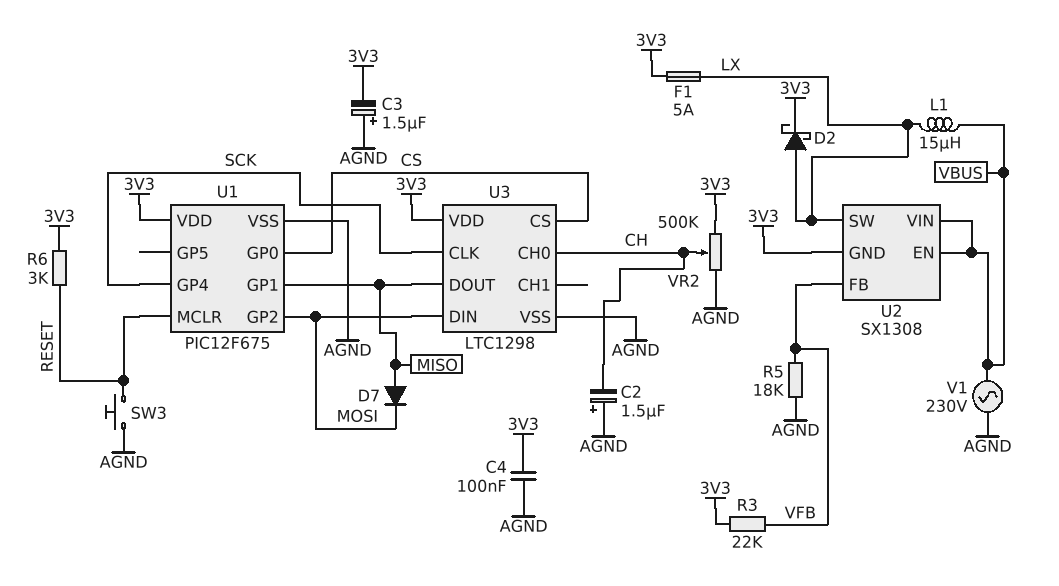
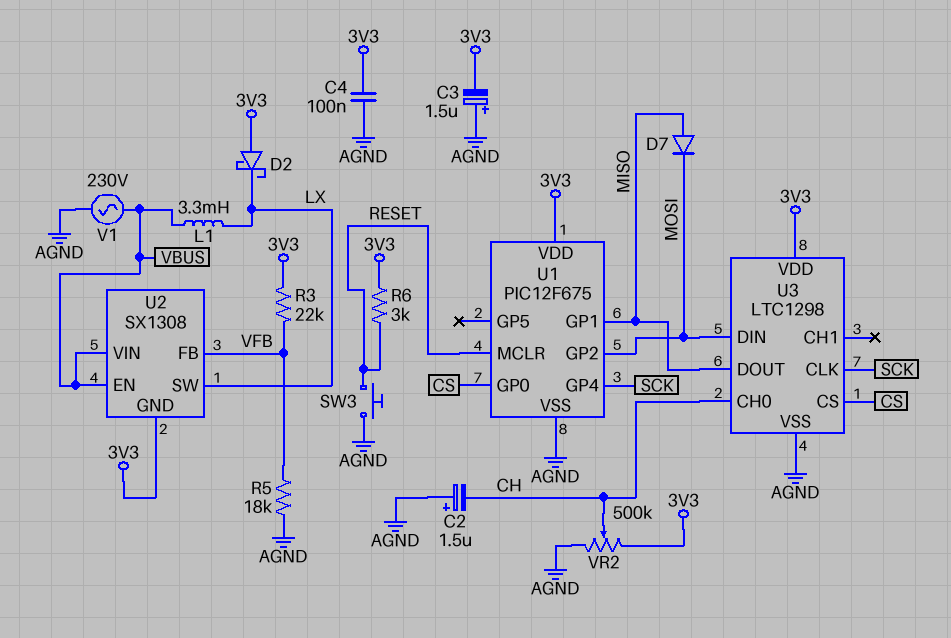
D2: schottky (A LX, K 3V3) -> schottky (A 3V3, K LX)
F1: 5A (3V3, LX) -> none
L1: 15uH (LX, VBUS) -> 3.3mH (LX, VBUS)

